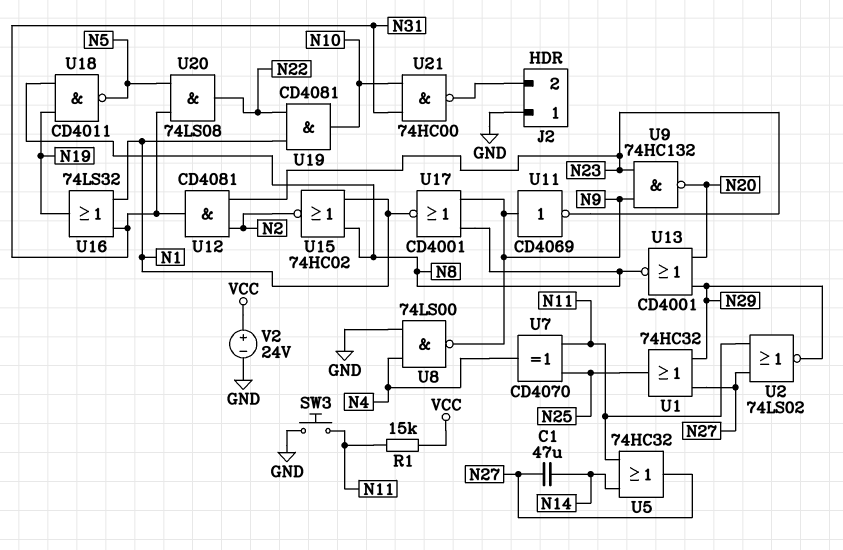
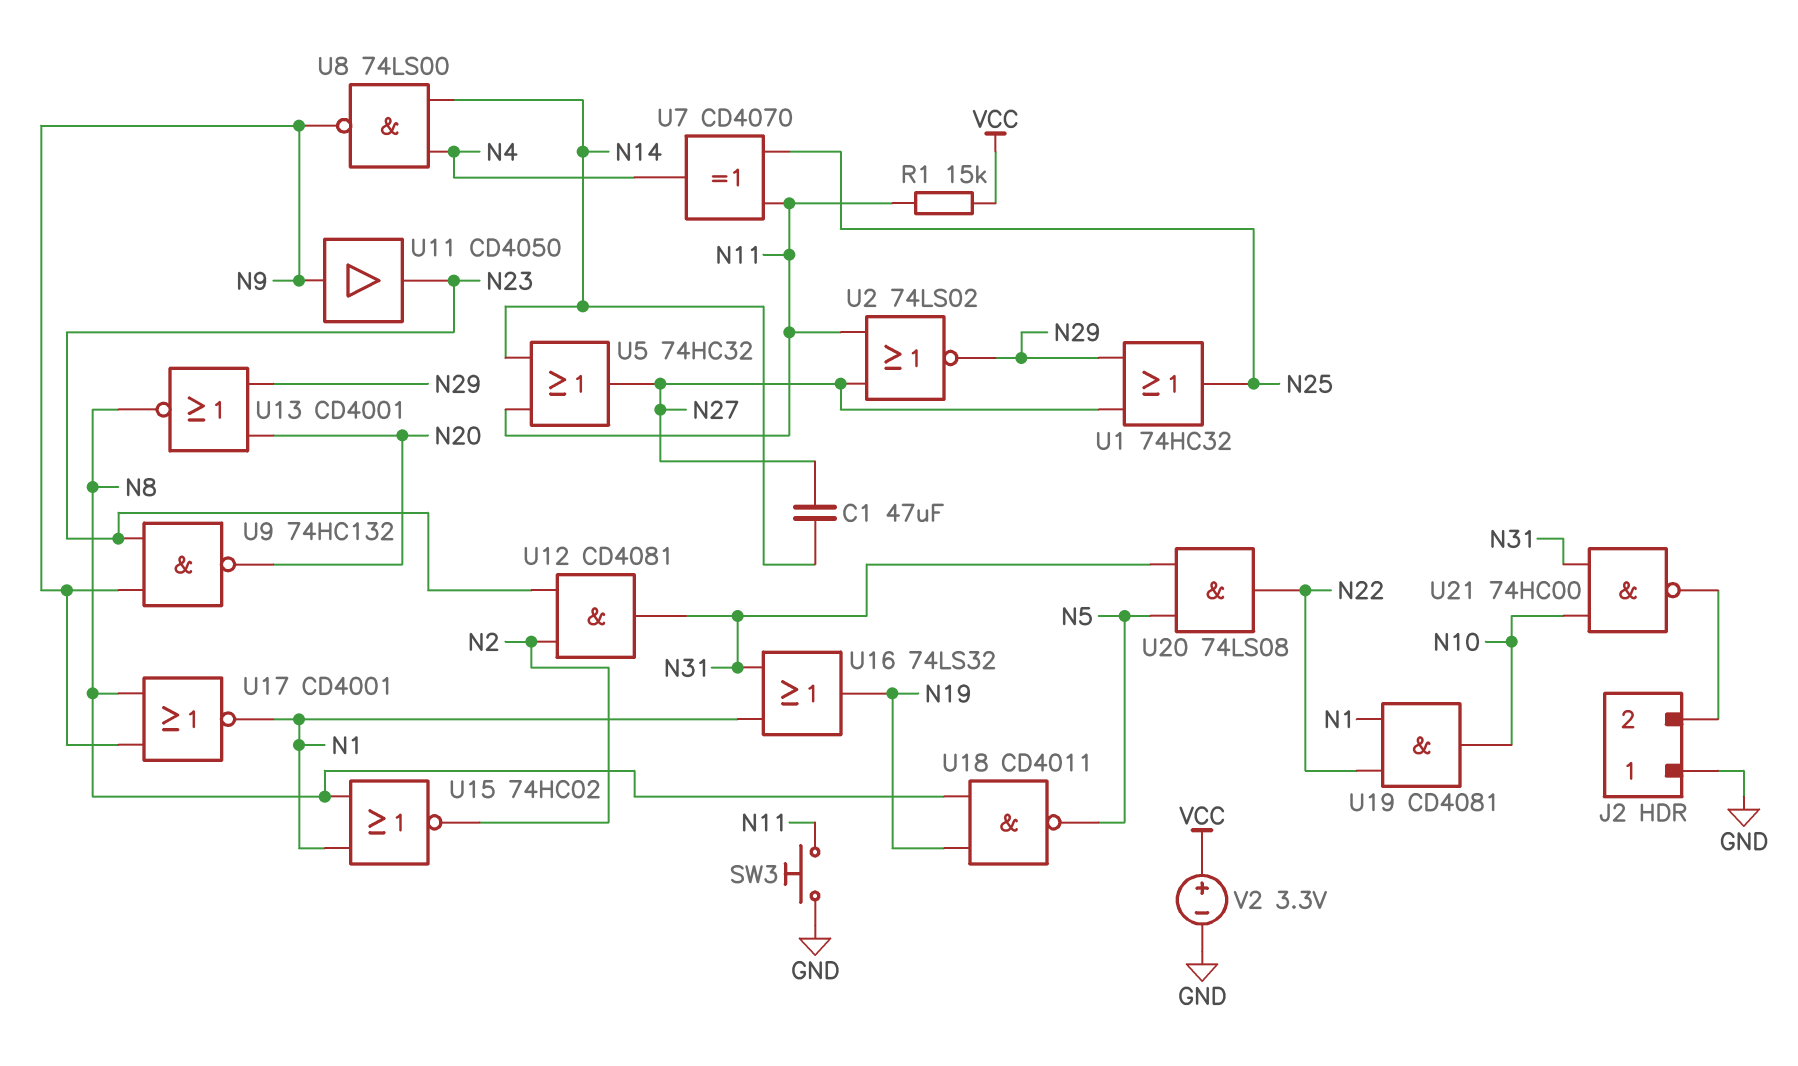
U8: NAND 74LS00 (in GND, in N4, out N9) -> NAND 74LS00 (in N4, in N14, out N9)
U11: NOT CD4069 (in N9, out N23) -> buffer CD4050 (in N9, out N23)
V2: 24V (plus VCC, minus GND) -> 3.3V (plus VCC, minus GND)

